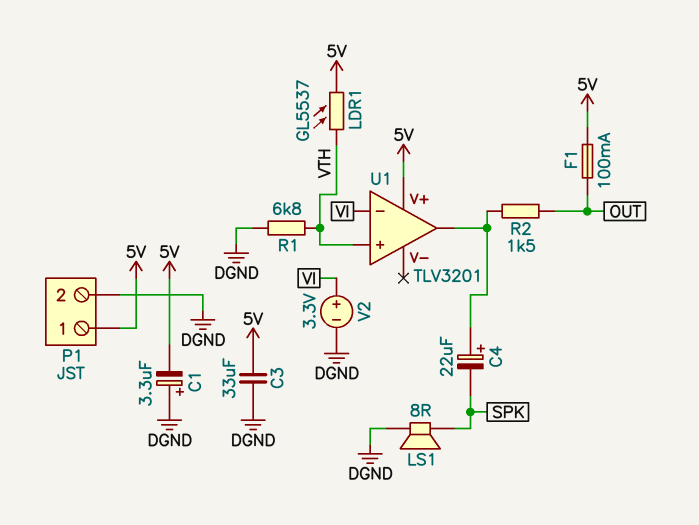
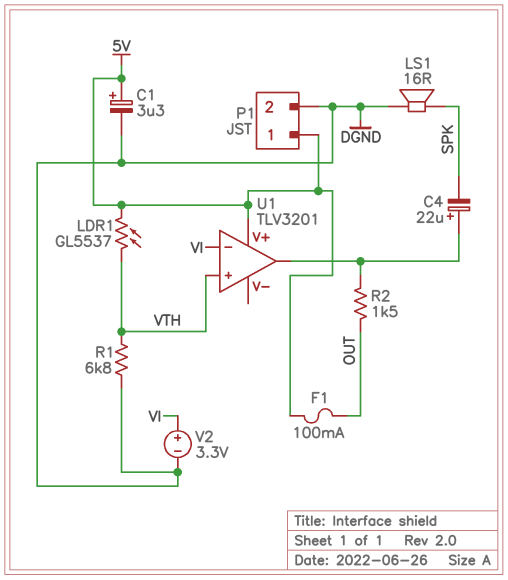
C1: 3.3uF (plus DGND, minus 5V) -> 3.3uF (plus 5V, minus DGND)
C3: 33uF (5V, DGND) -> none
LS1: speaker 8R (DGND, SPK) -> speaker 16R (DGND, SPK)

